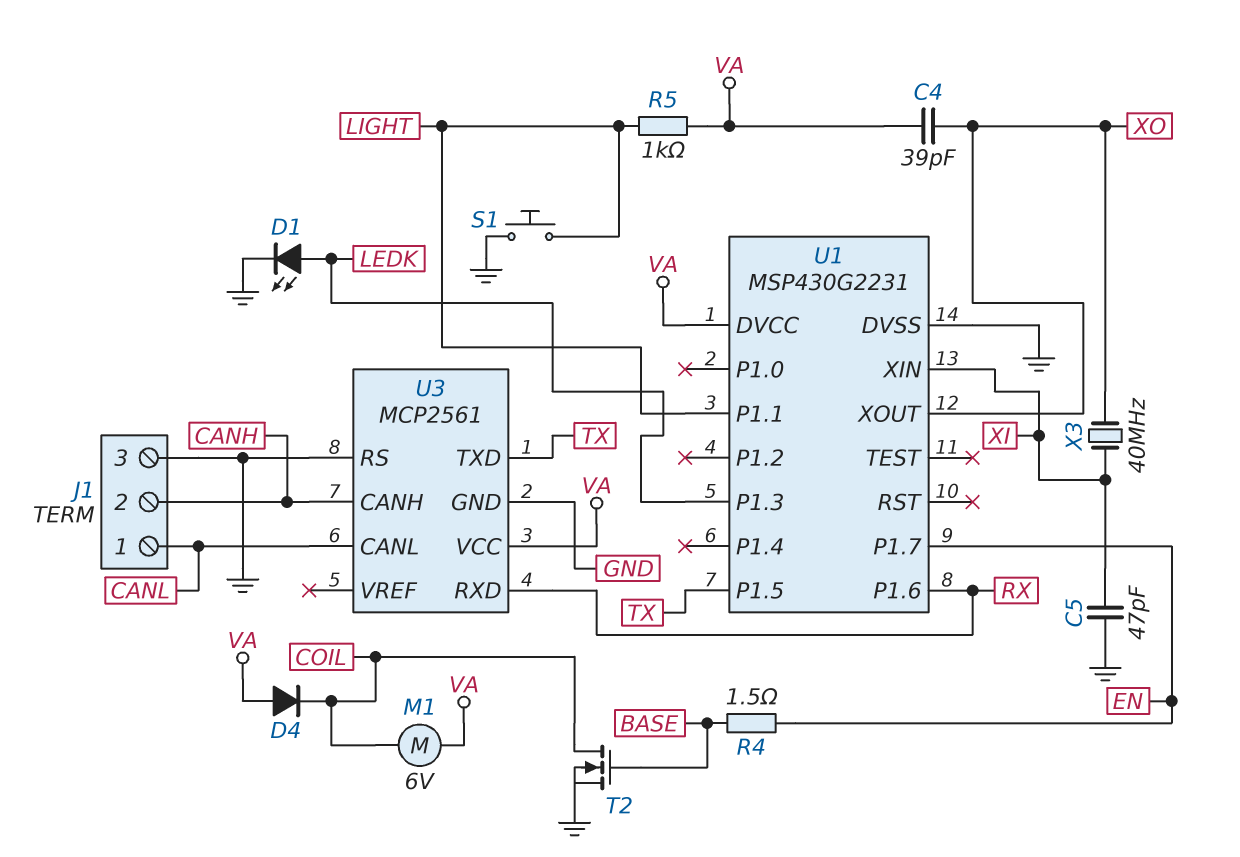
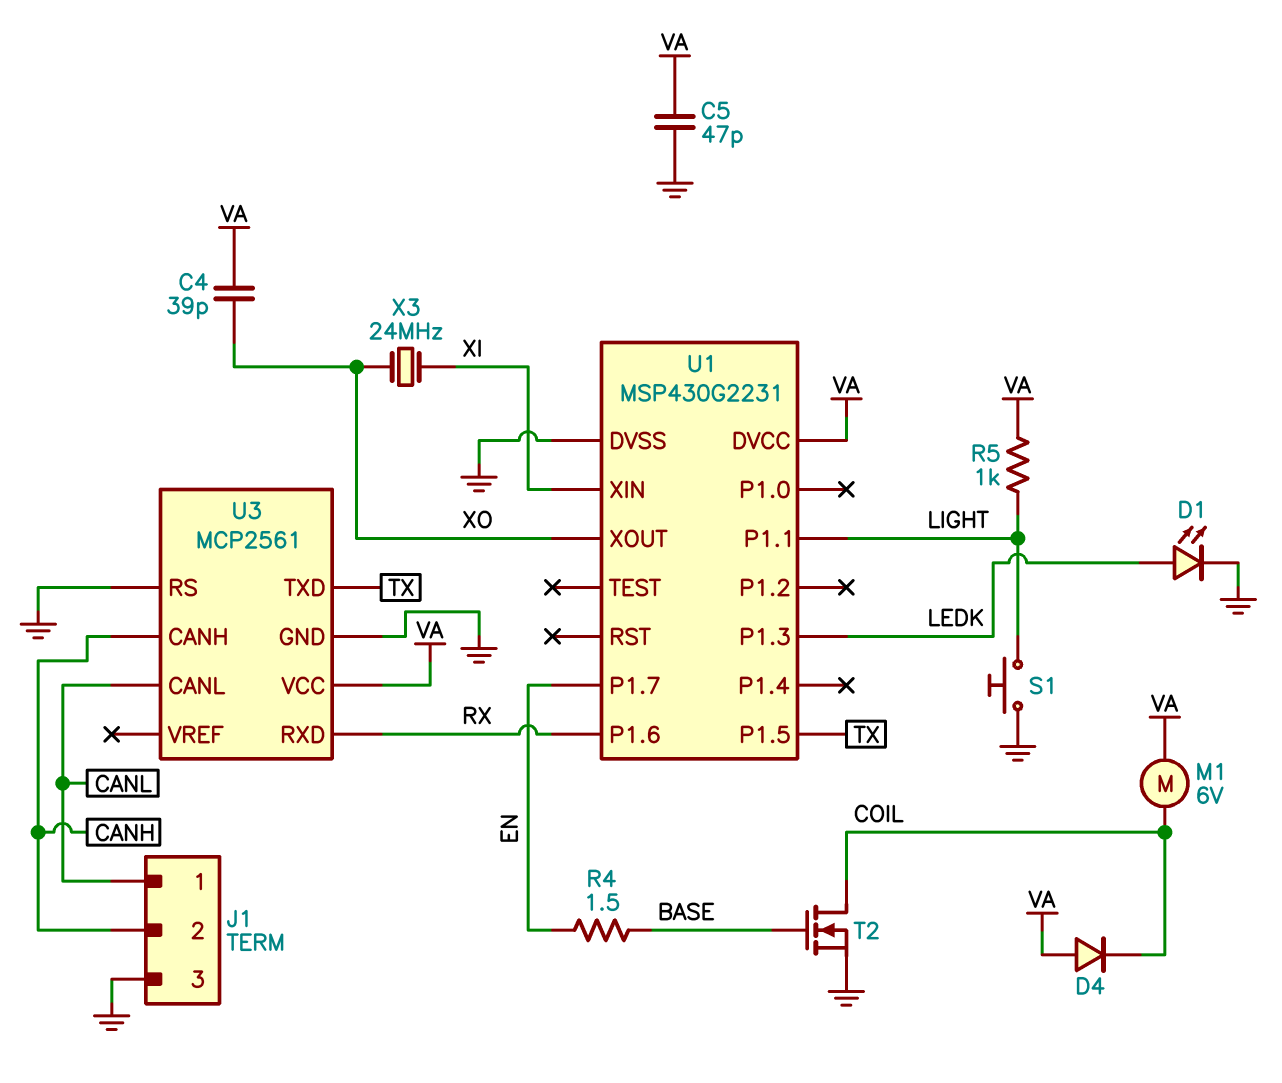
C5: 47pF (GND, XI) -> 47pF (GND, VA)
X3: 40MHz (XI, XO) -> 24MHz (XI, XO)

